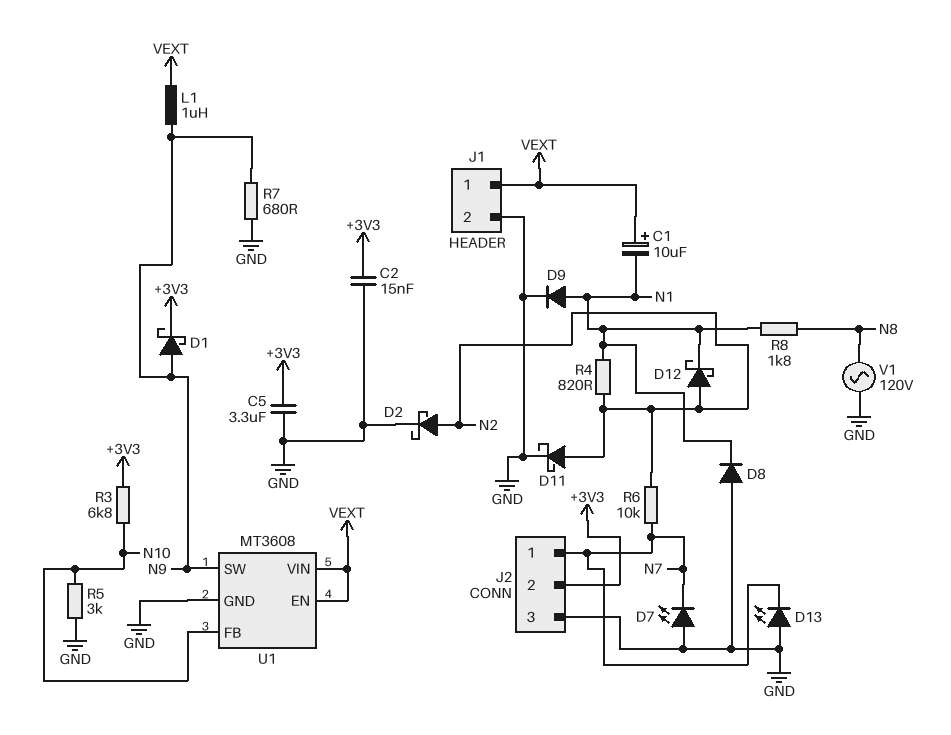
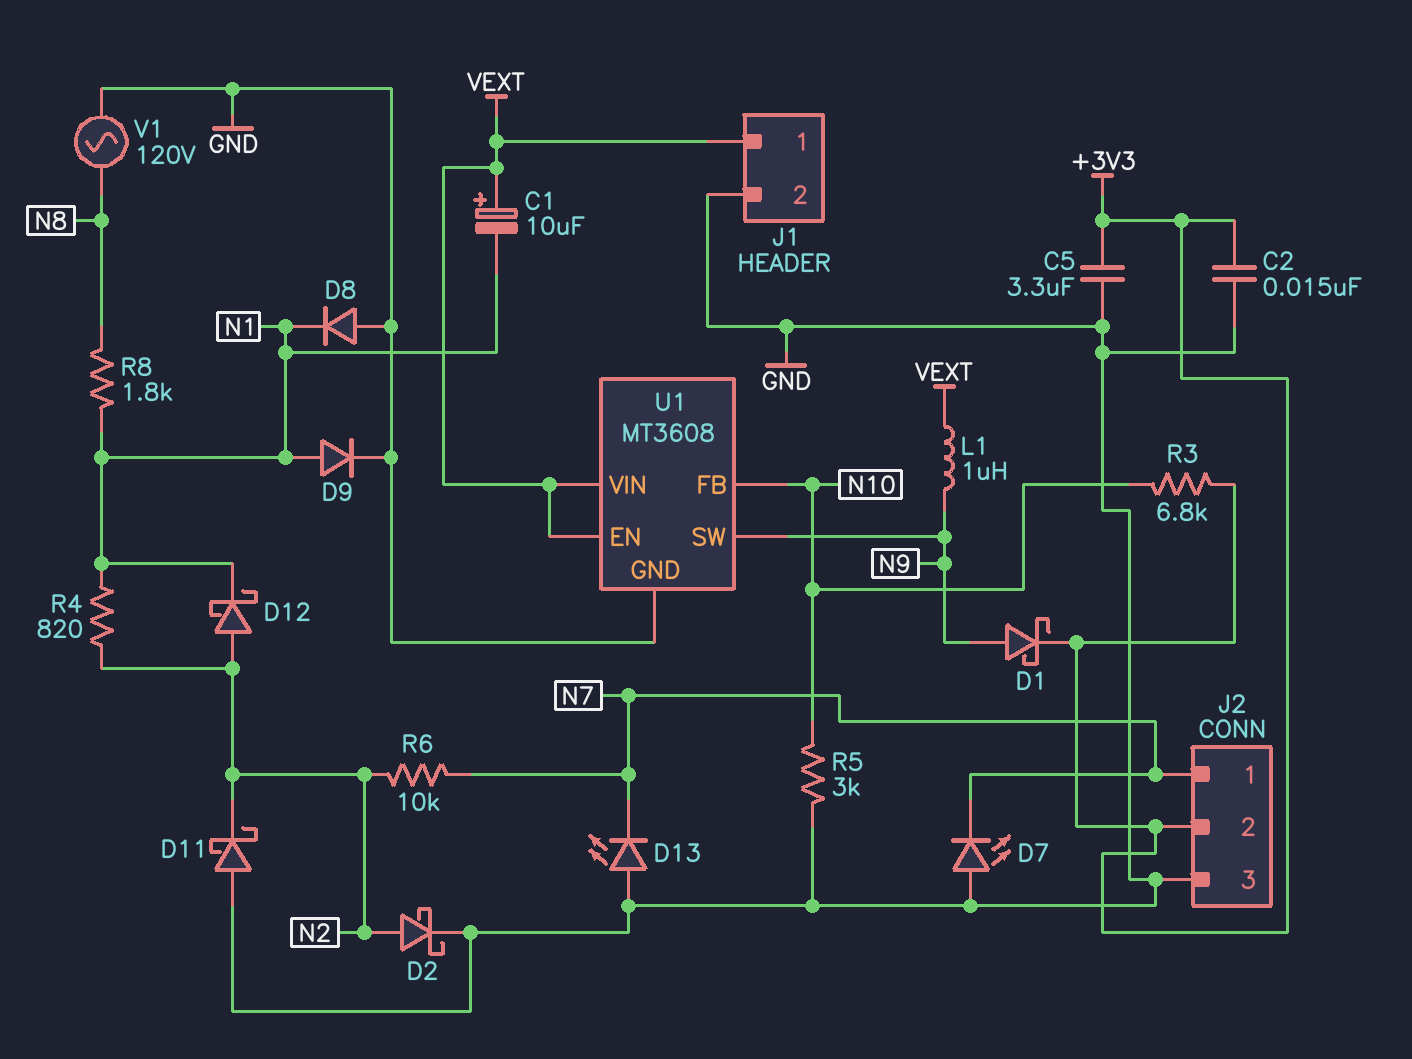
D11: schottky (A N2, K GND) -> schottky (A GND, K N2)
R7: 680 (GND, N9) -> none

